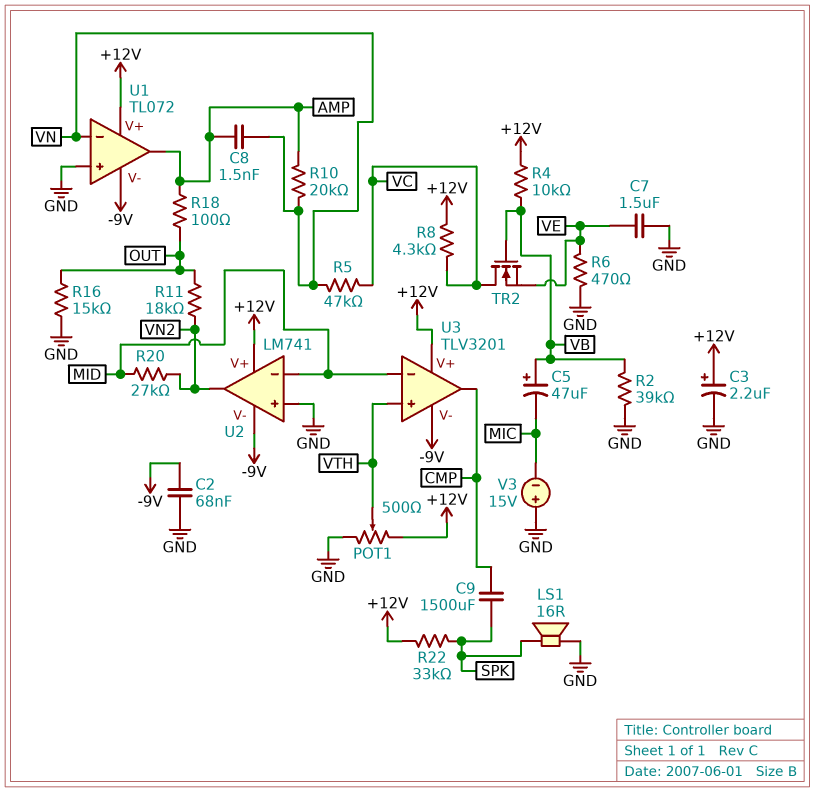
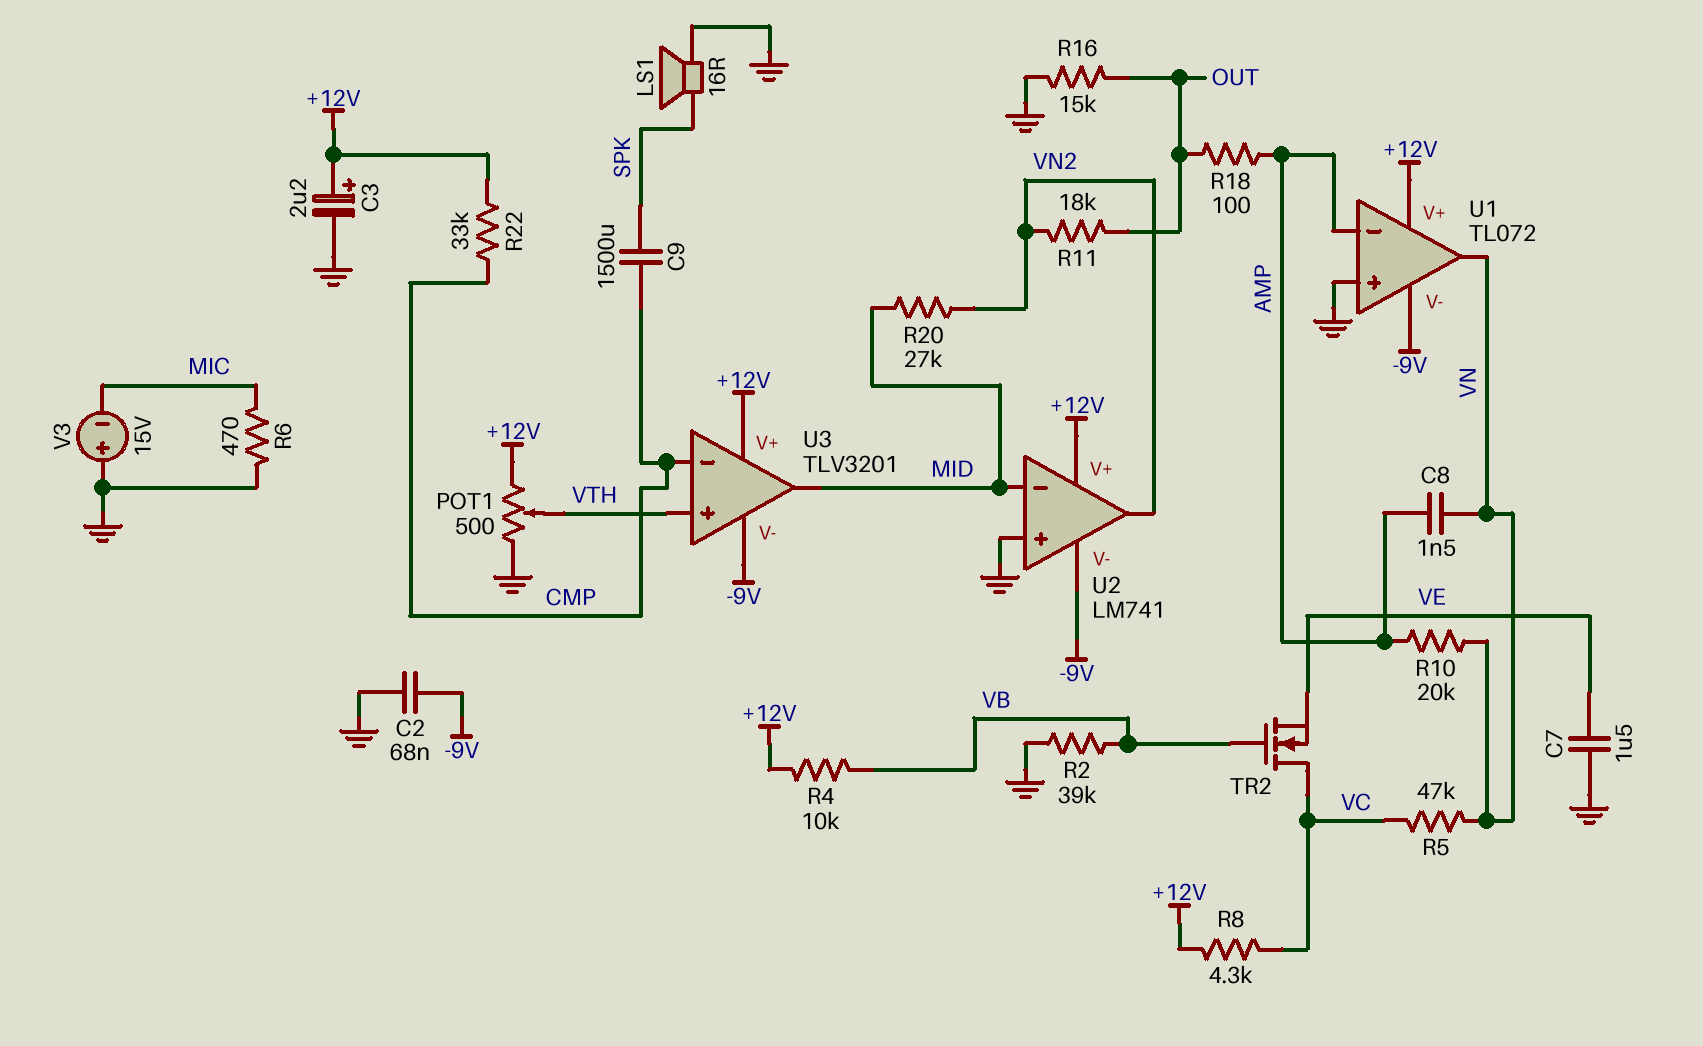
C5: 47uF (plus VB, minus MIC) -> none
R6: 470 (GND, VE) -> 470 (GND, MIC)
R22: 33k (+12V, SPK) -> 33k (+12V, CMP)
U1 pin in-: VN -> AMP
U1 pin out: AMP -> VN
U3 pin in-: MID -> CMP
U3 pin out: CMP -> MID

